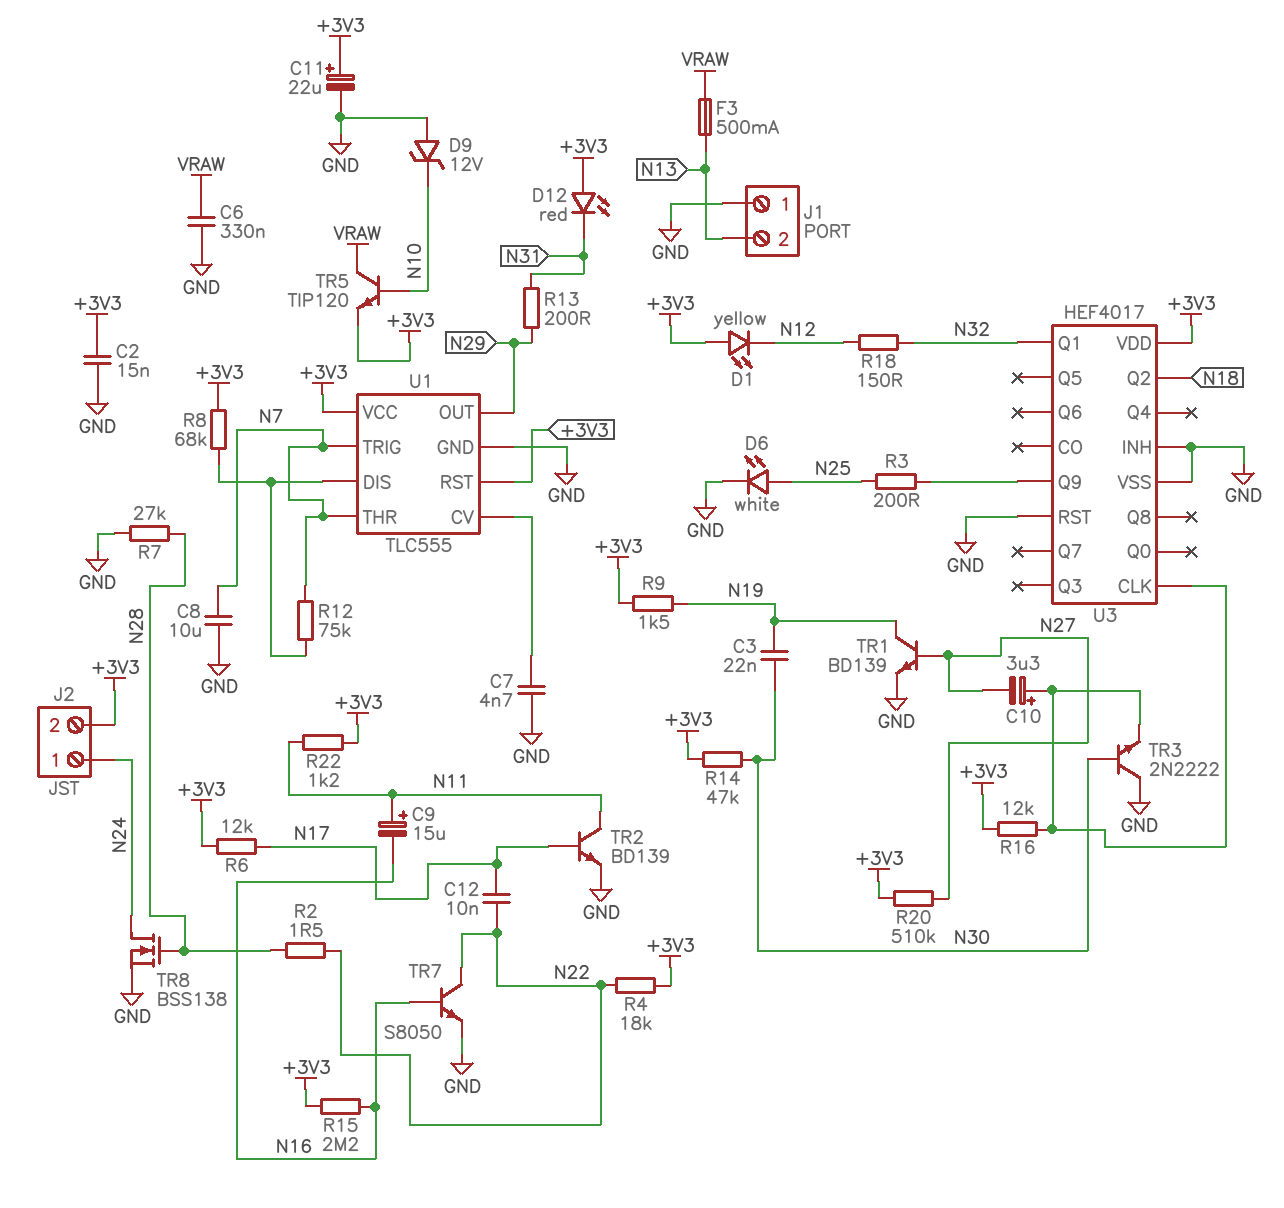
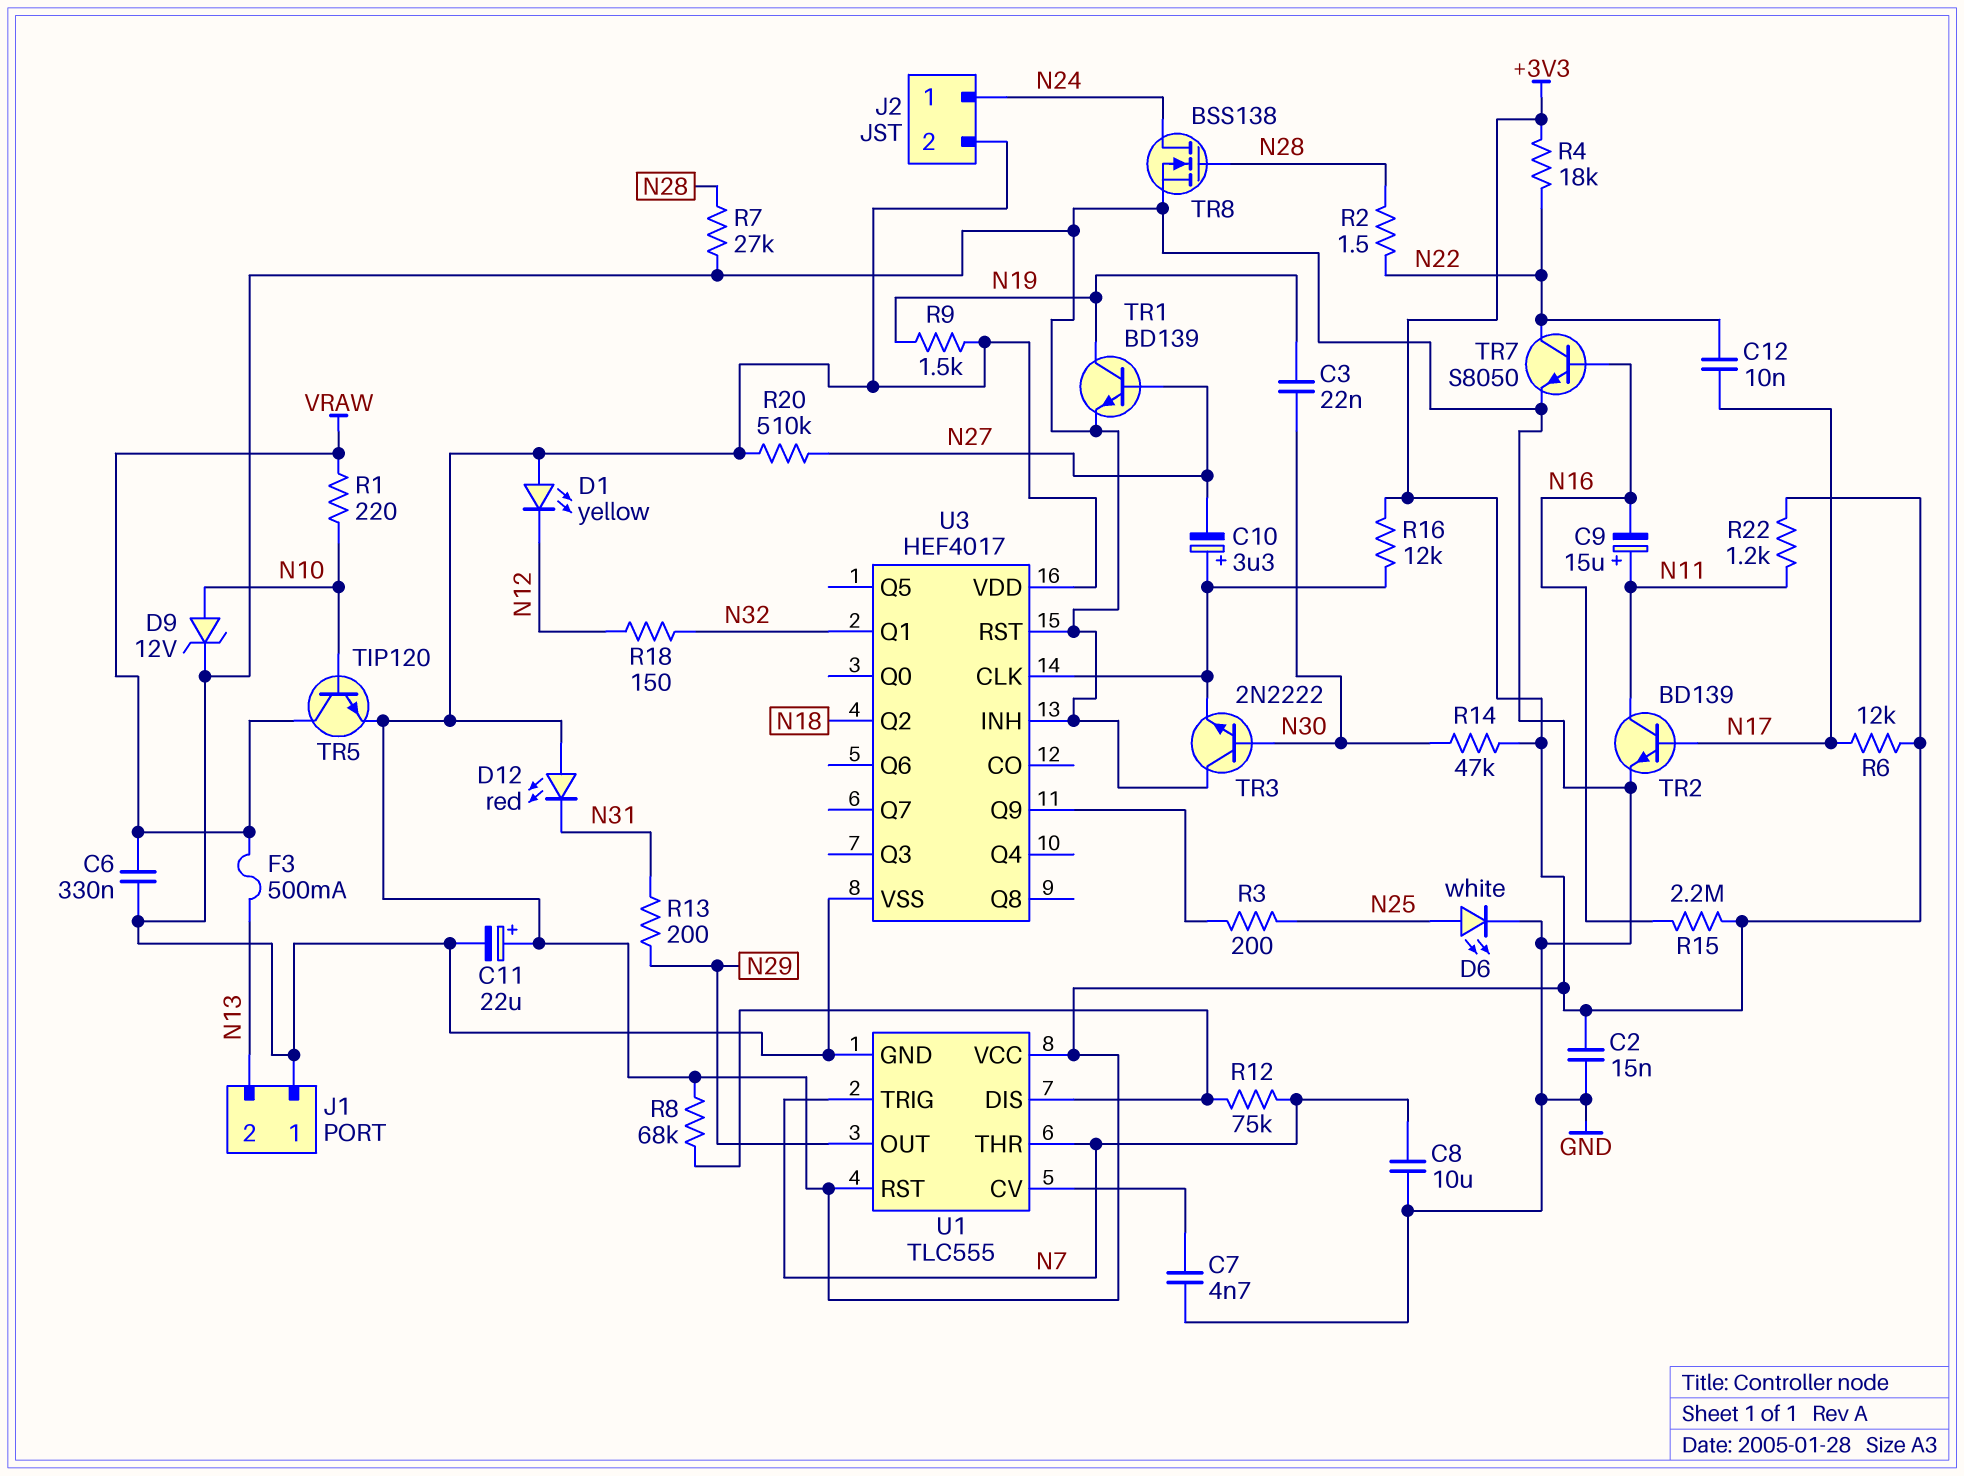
D9: zener 12V (A GND, K N10) -> zener 12V (A N10, K GND)
R1: none -> 220 (N10, VRAW)

